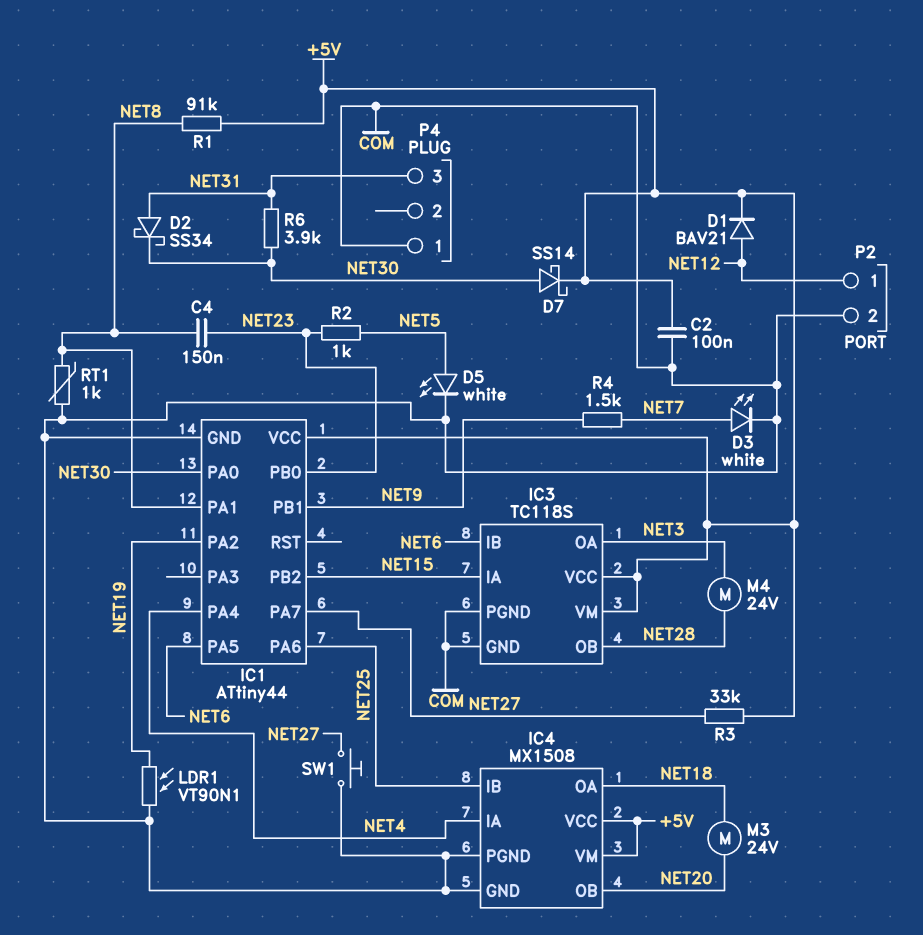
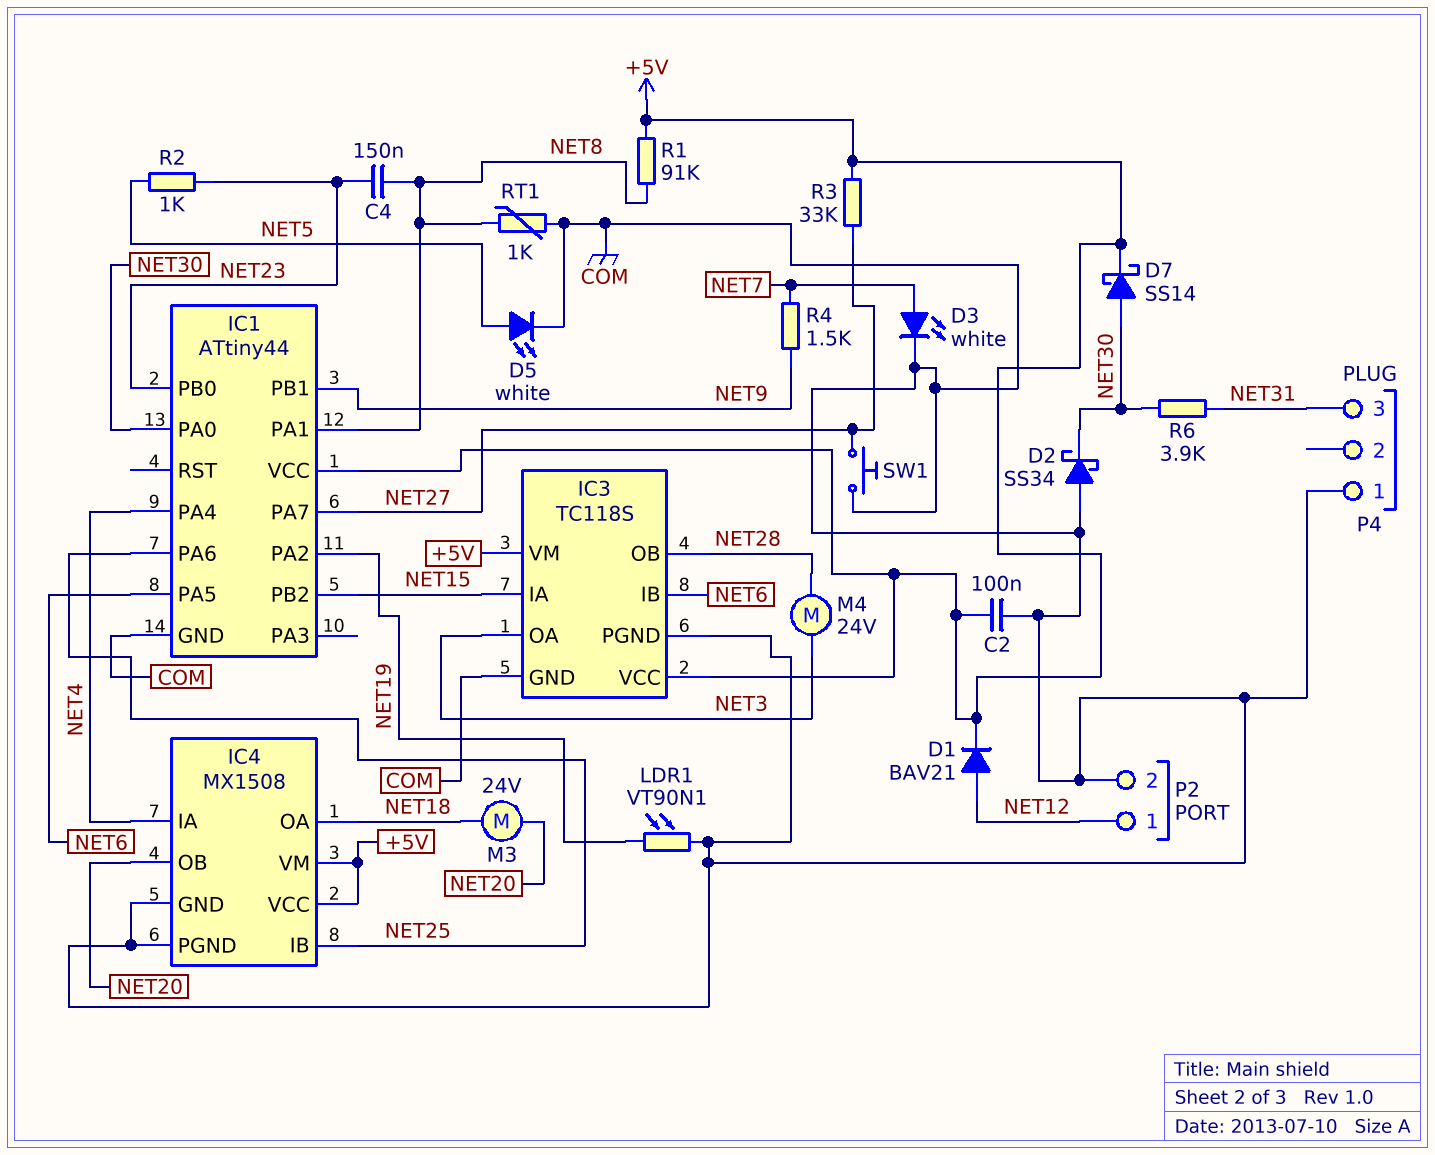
D2: schottky SS34 (A NET31, K NET30) -> schottky SS34 (A COM, K NET30)

